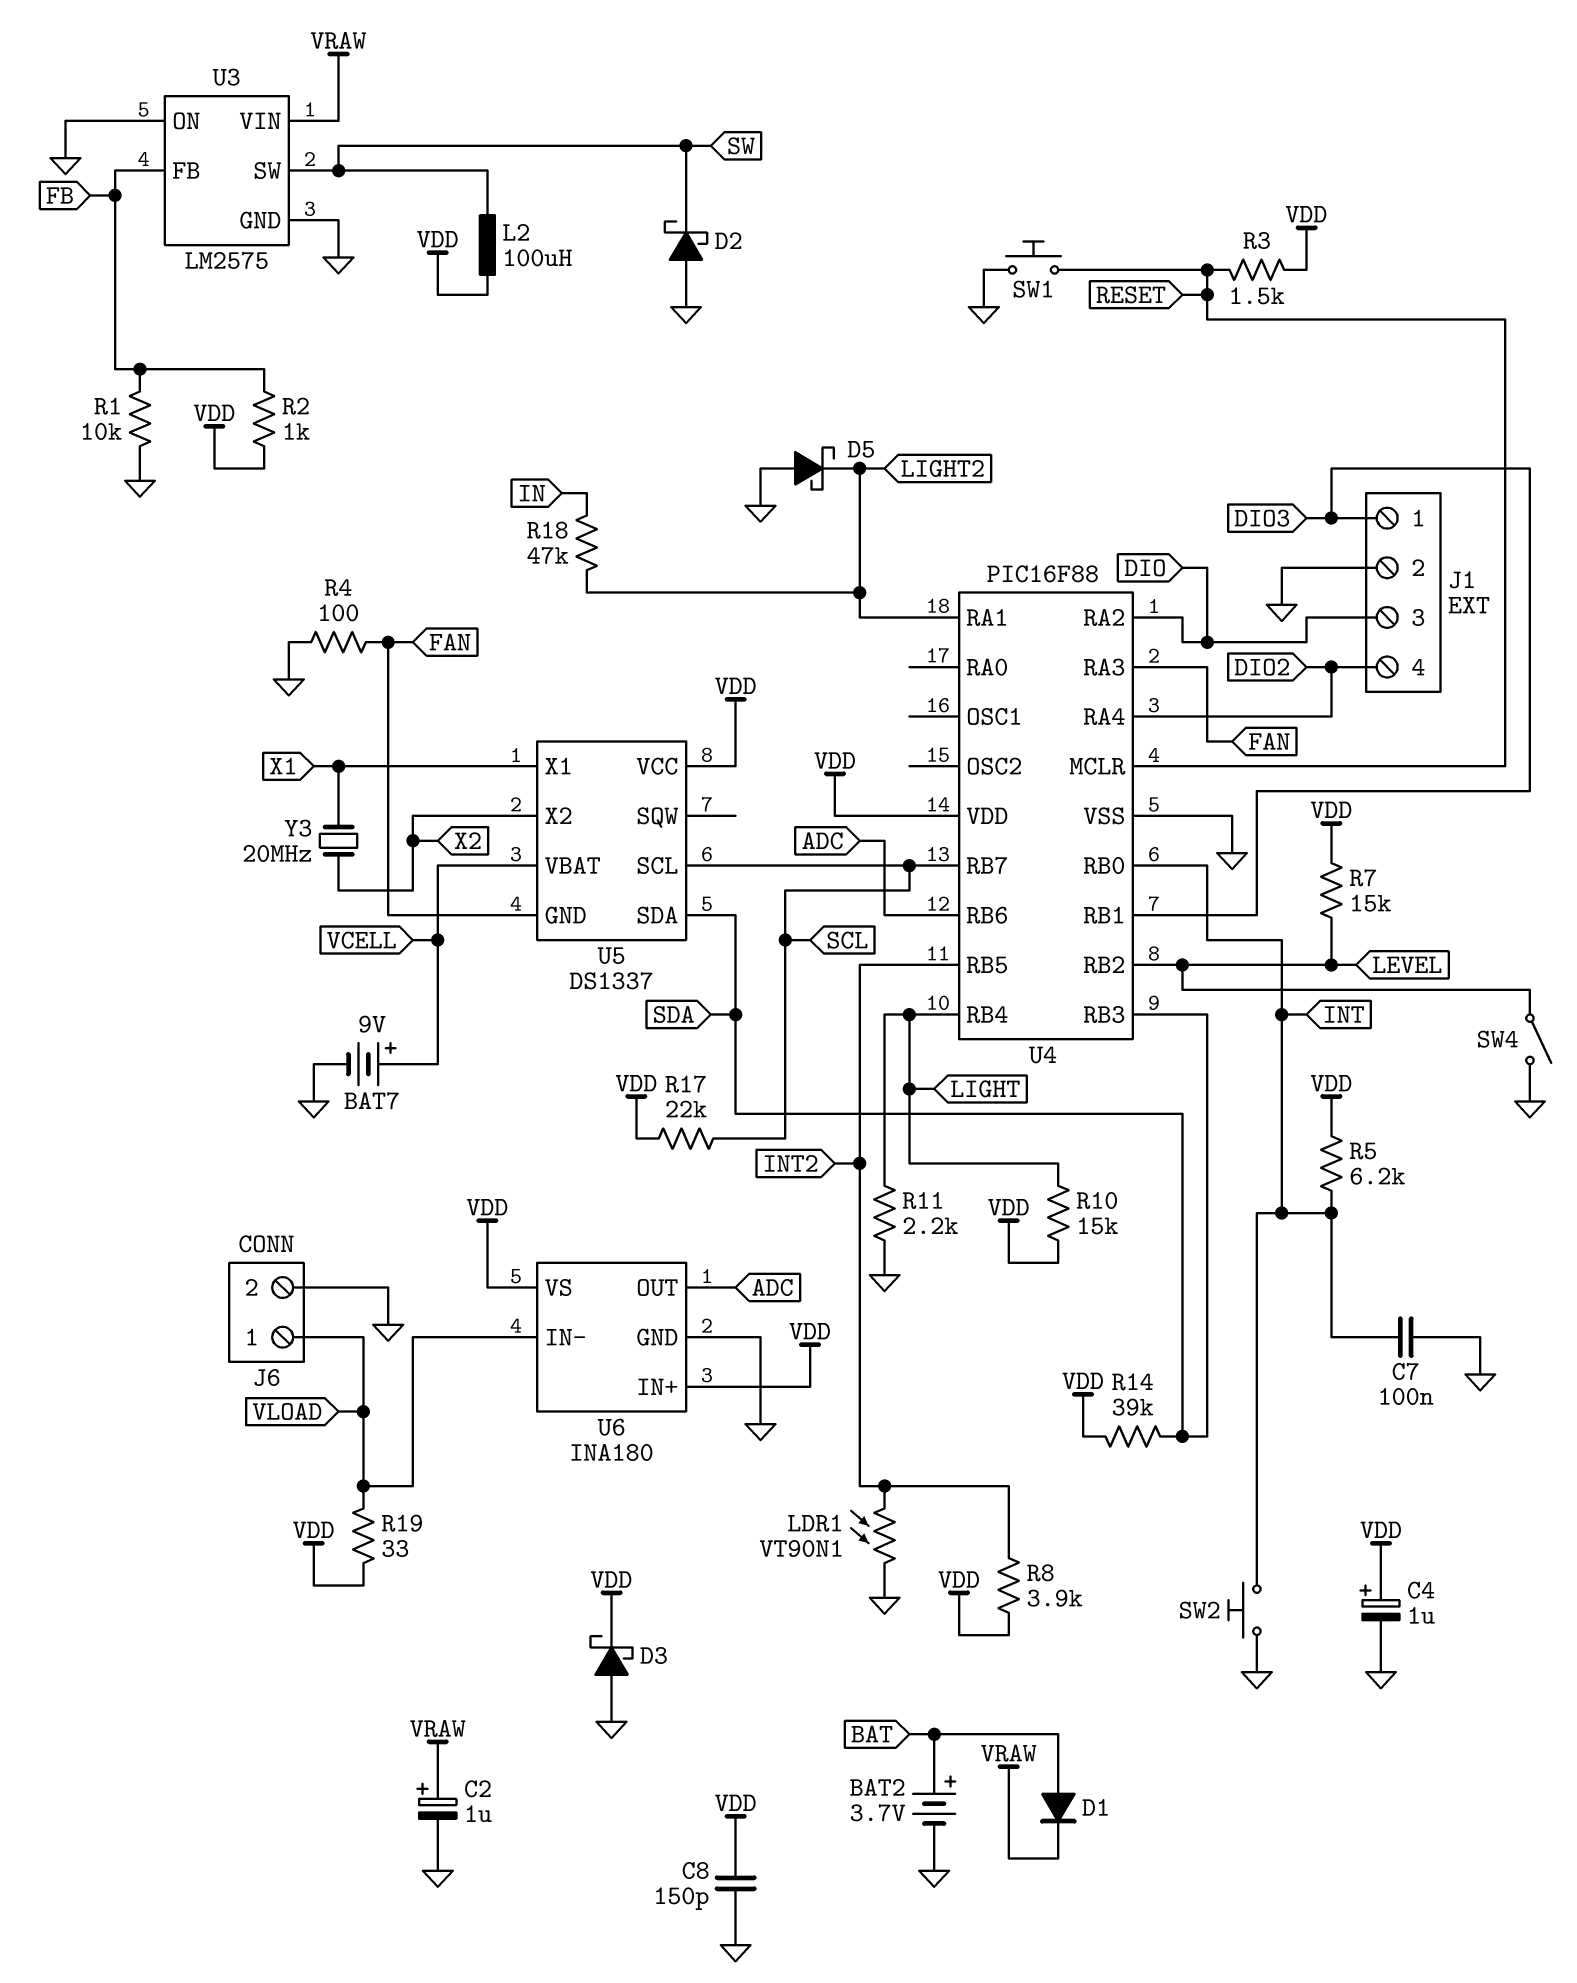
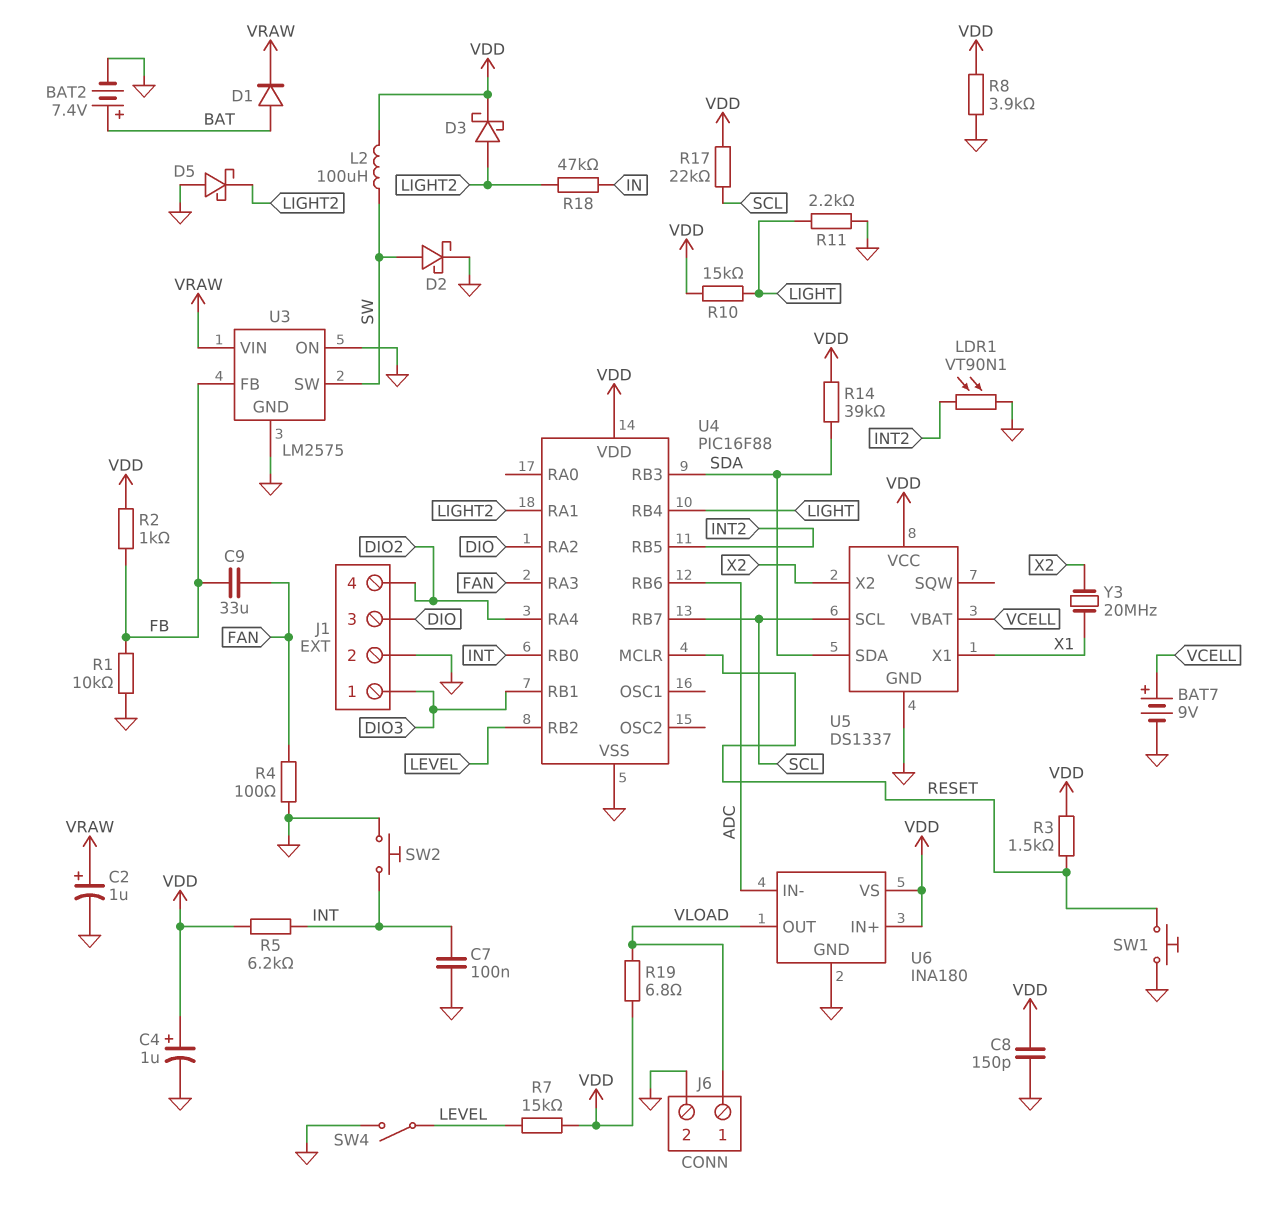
BAT2: 3.7V (plus BAT, minus GND) -> 7.4V (plus BAT, minus GND)
C9: none -> 33uF (FAN, FB)
D2: schottky (A GND, K SW) -> schottky (A SW, K GND)
D3: schottky (A GND, K VDD) -> schottky (A LIGHT2, K VDD)
R8: 3.9k (INT2, VDD) -> 3.9k (GND, VDD)
R19: 33 (VDD, VLOAD) -> 6.8 (VDD, VLOAD)
U5 pin GND: FAN -> GND
U6 pin IN-: VLOAD -> ADC
U6 pin OUT: ADC -> VLOAD

